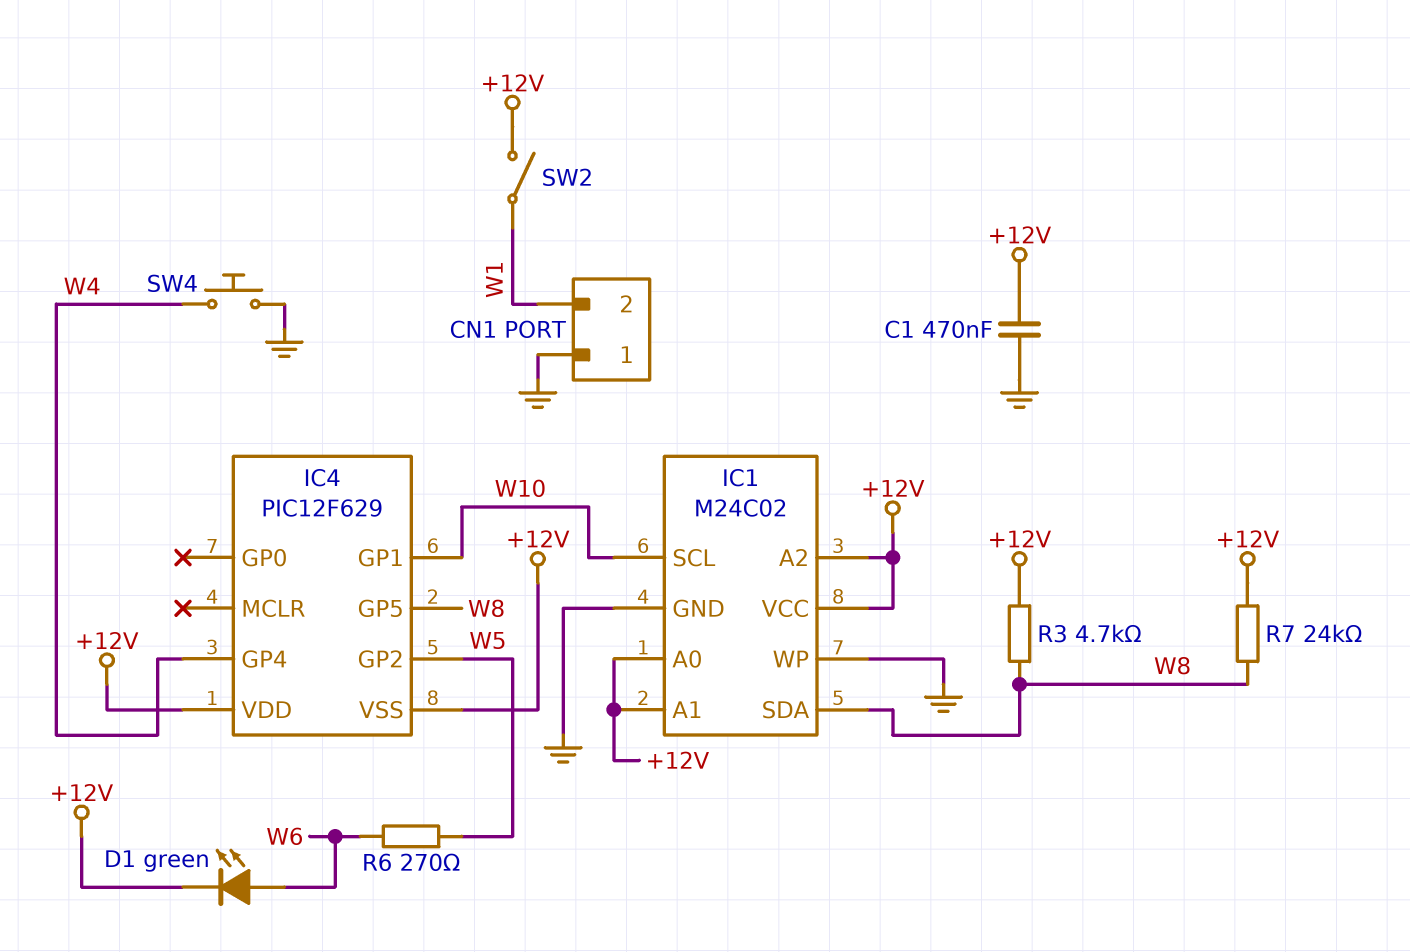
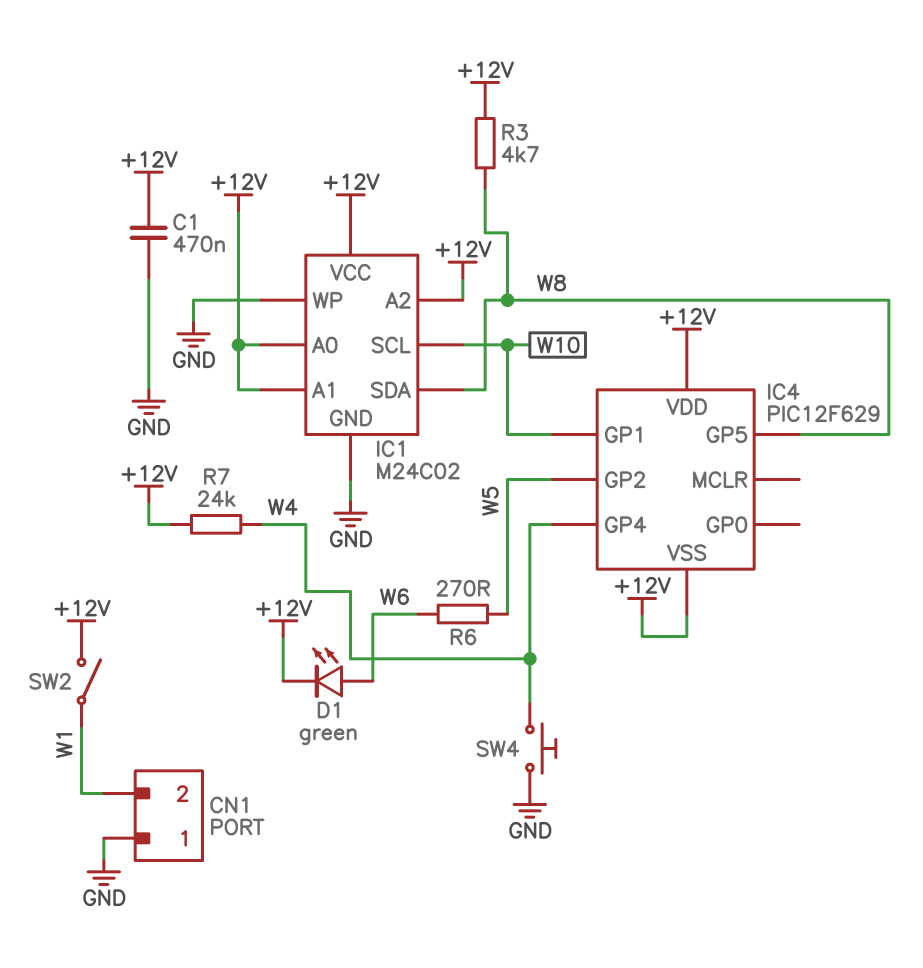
R7: 24k (+12V, W8) -> 24k (+12V, W4)

